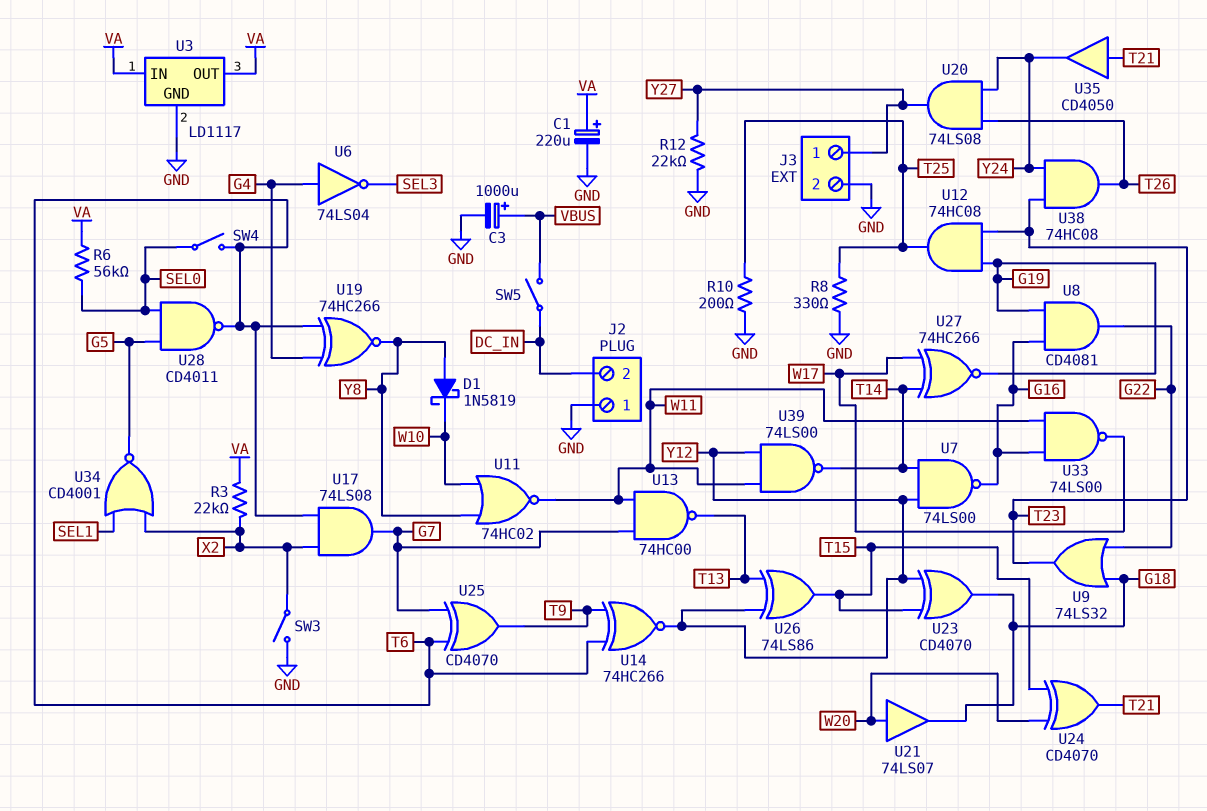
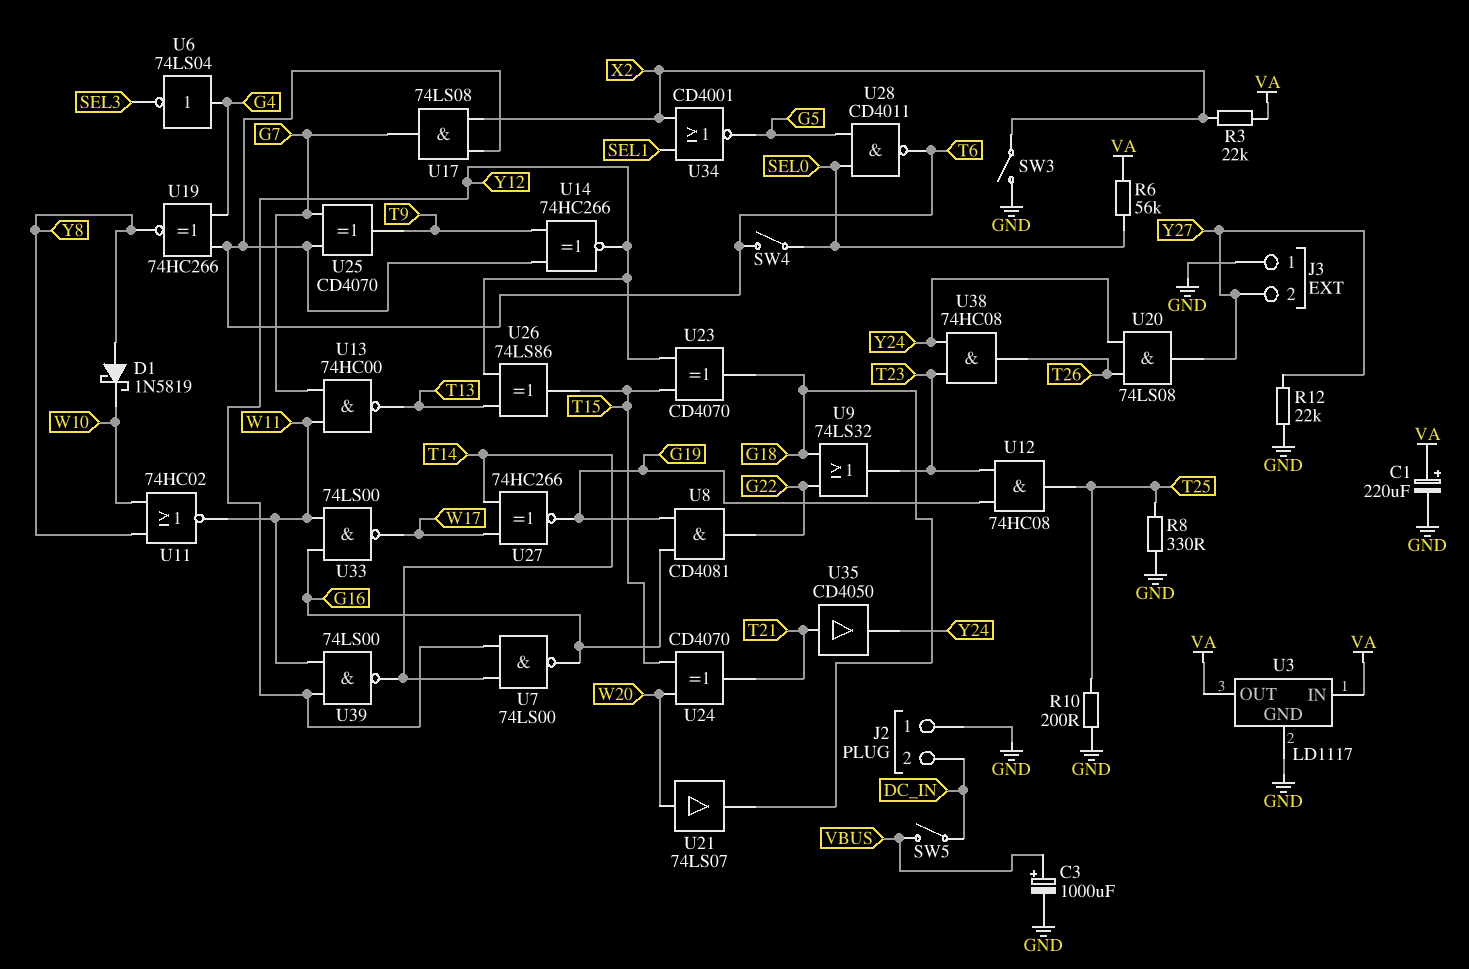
J3 pin 1: Y27 -> GND
J3 pin 2: GND -> Y27

